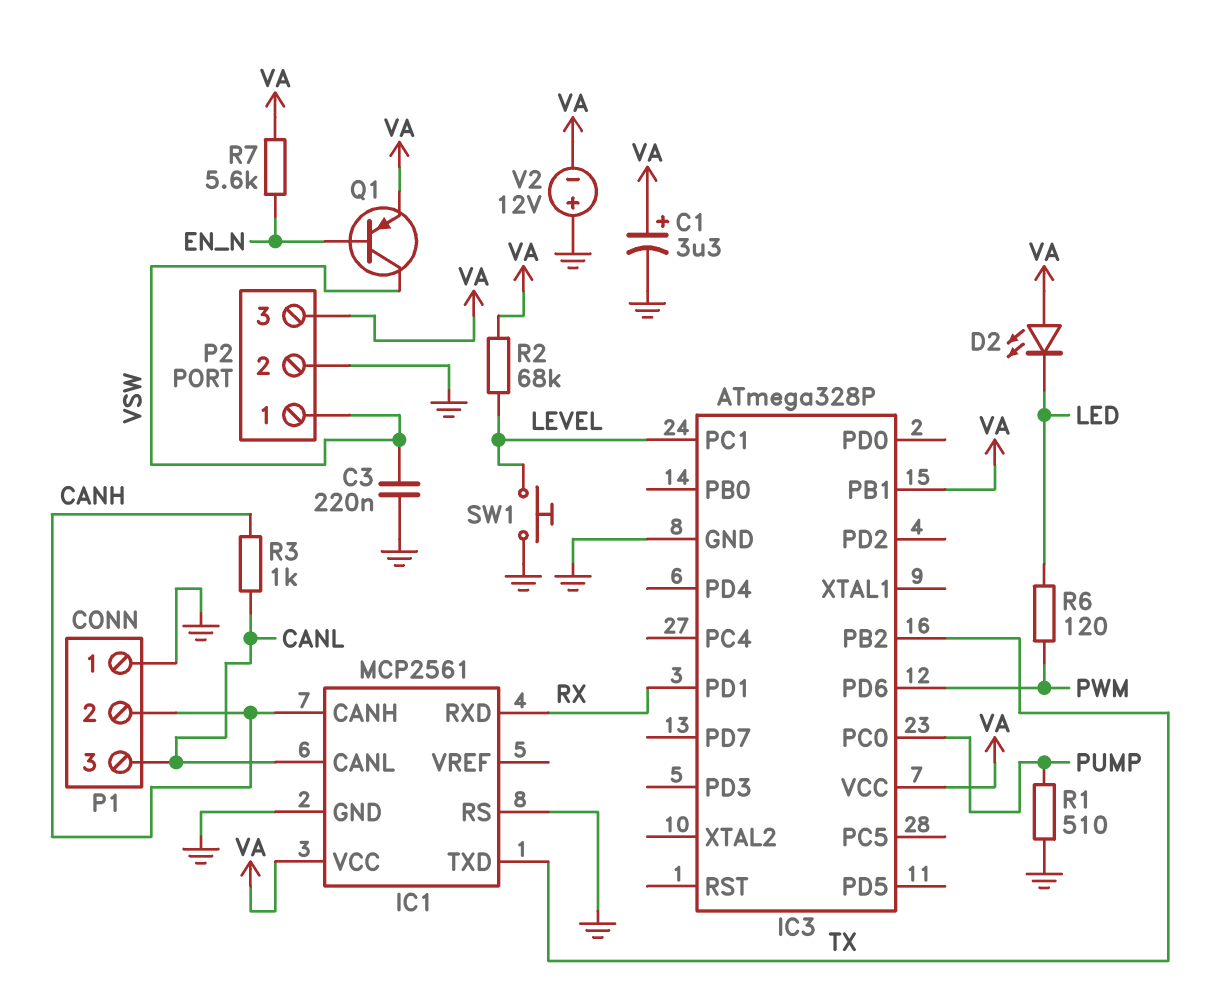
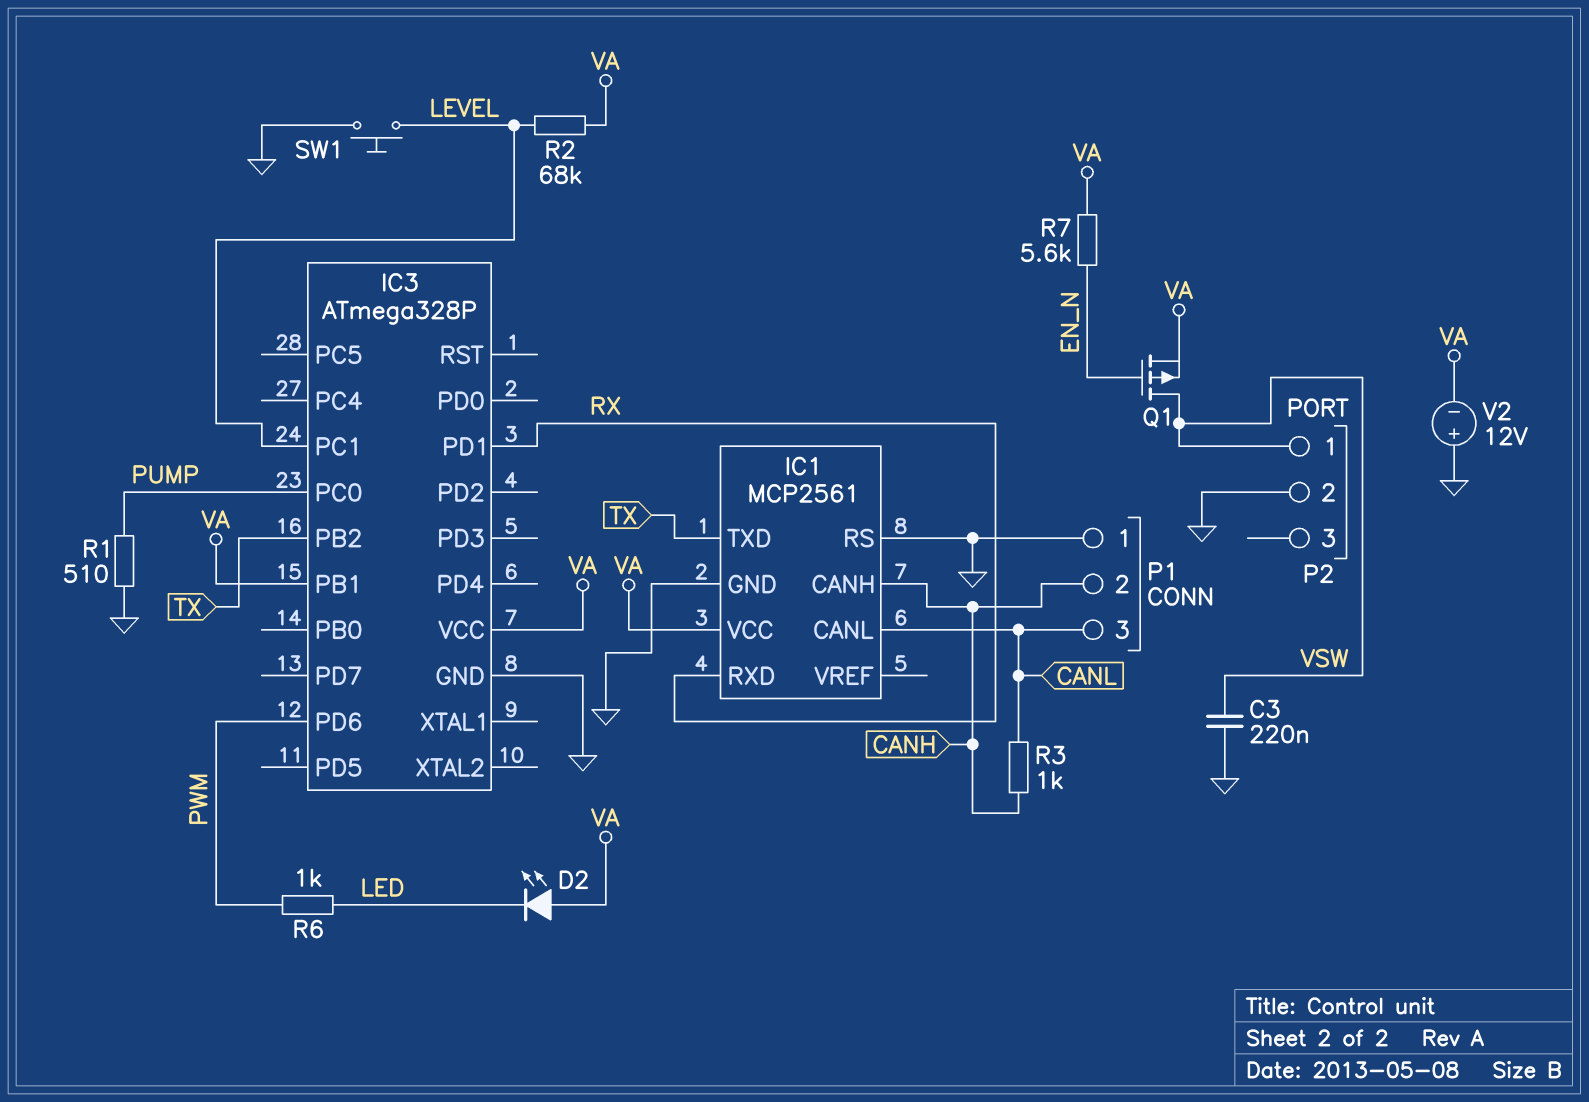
C1: 3.3uF (plus VA, minus GND) -> none
P2 pin 3: VA -> none
Q1: PNP (B EN_N, C VSW, E VA) -> PMOS (G EN_N, D VSW, S VA)
R6: 120 (LED, PWM) -> 1k (LED, PWM)

